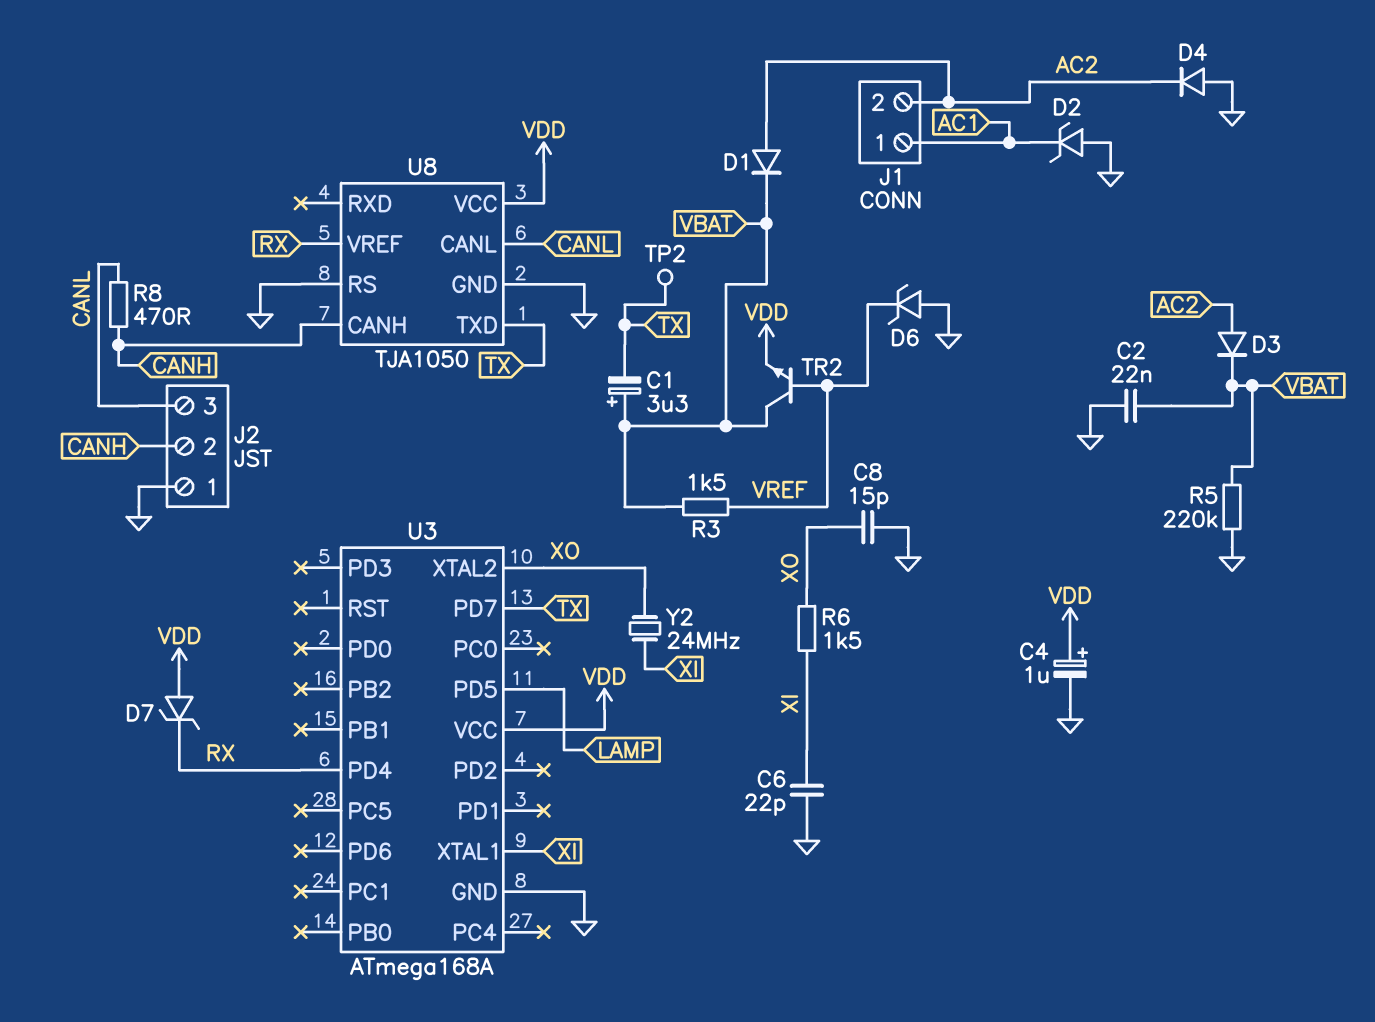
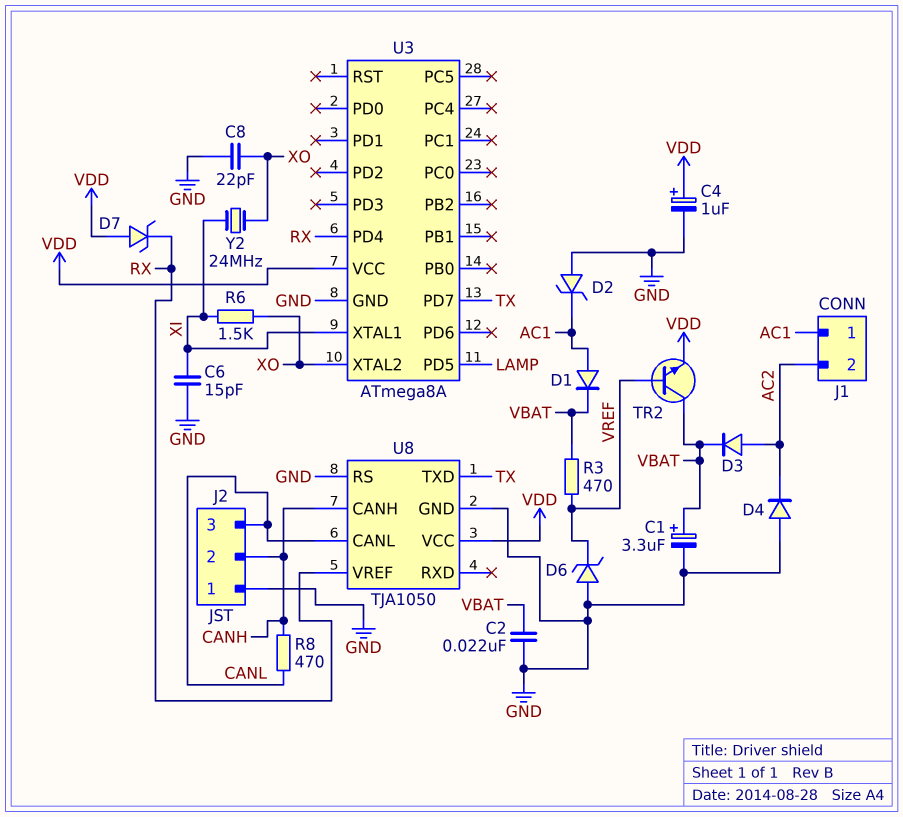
C1: 3.3uF (plus VBAT, minus TX) -> 3.3uF (plus VBAT, minus GND)
C6: 22pF (GND, XI) -> 15pF (GND, XI)
C8: 15pF (GND, XO) -> 22pF (GND, XO)
D1: diode (A AC2, K VBAT) -> diode (A AC1, K VBAT)
R3: 1.5k (VBAT, VREF) -> 470 (VBAT, VREF)
R5: 220k (GND, VBAT) -> none
TP2: test point (TX) -> none
U3: ATmega168A -> ATmega8A

